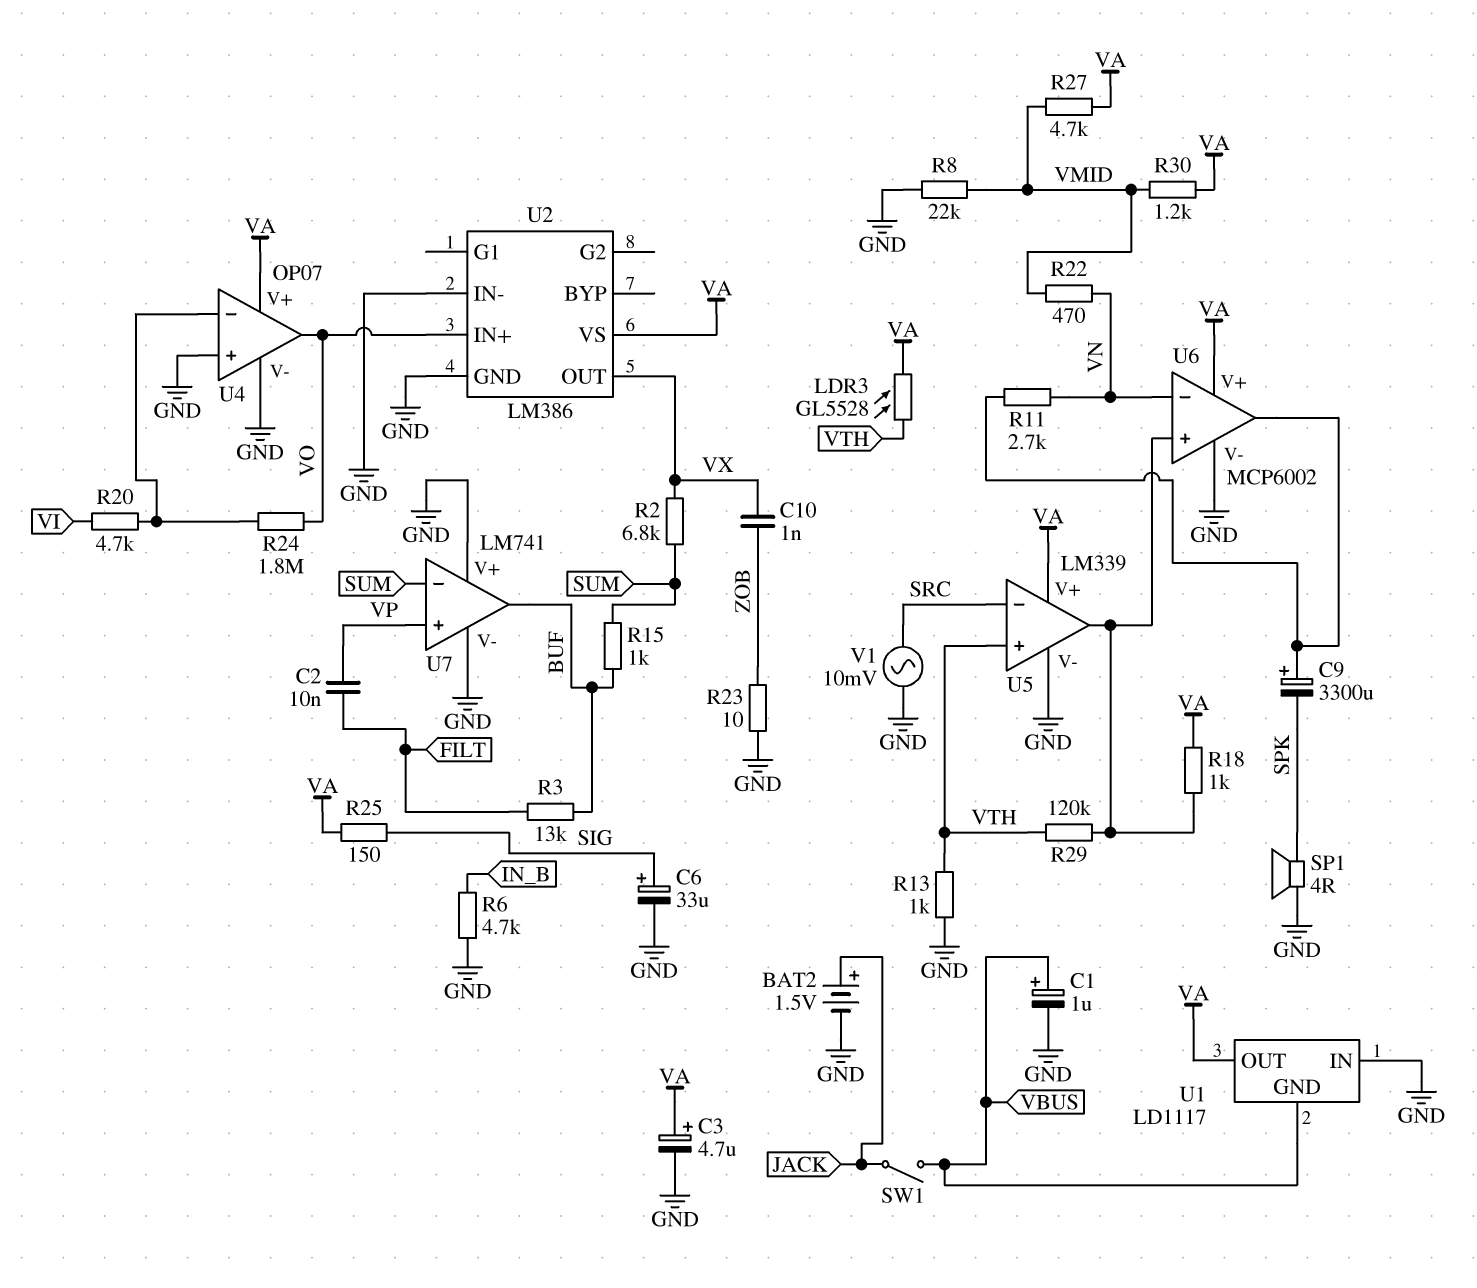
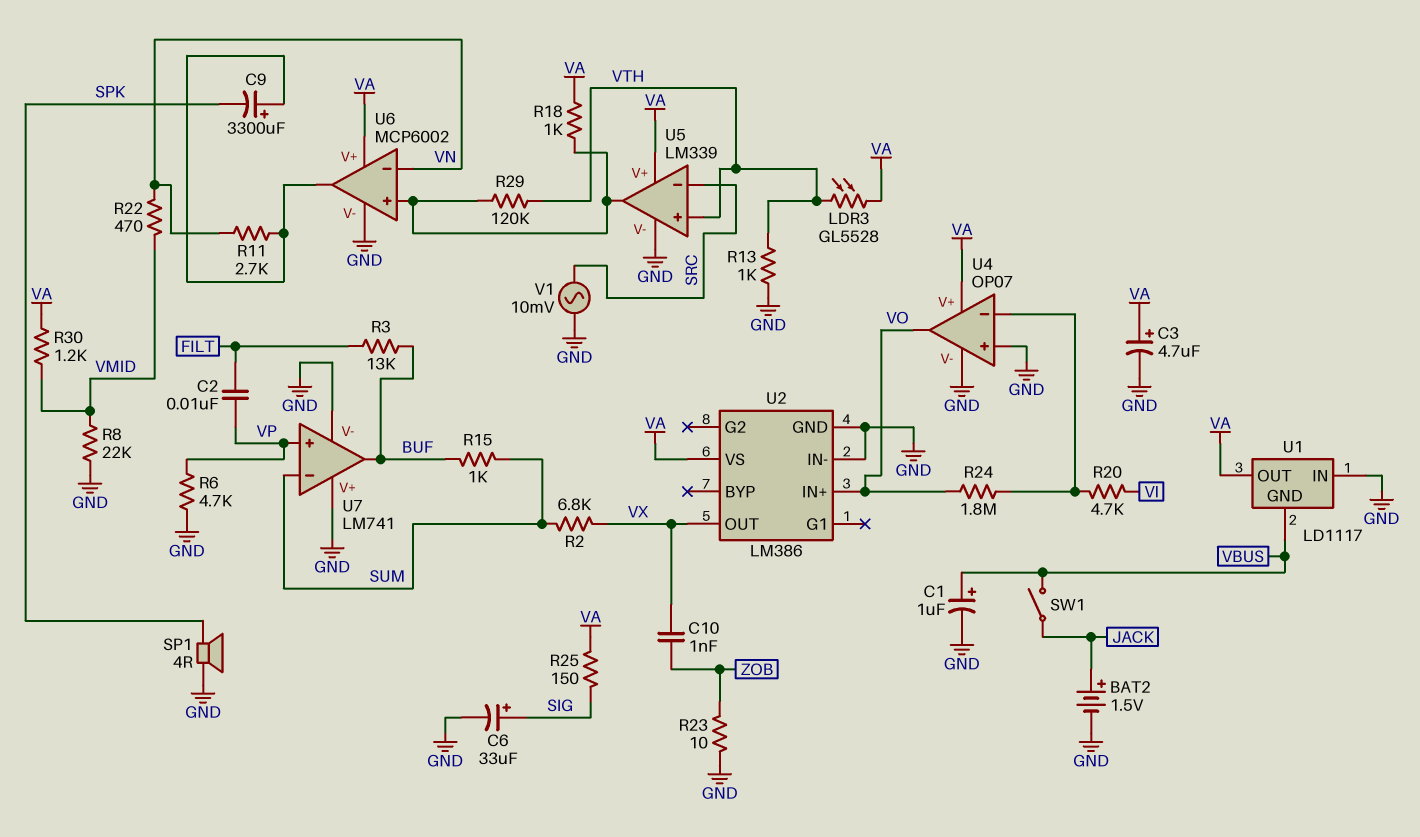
R6: 4.7k (GND, IN_B) -> 4.7k (GND, VP)
R27: 4.7k (VA, VMID) -> none

